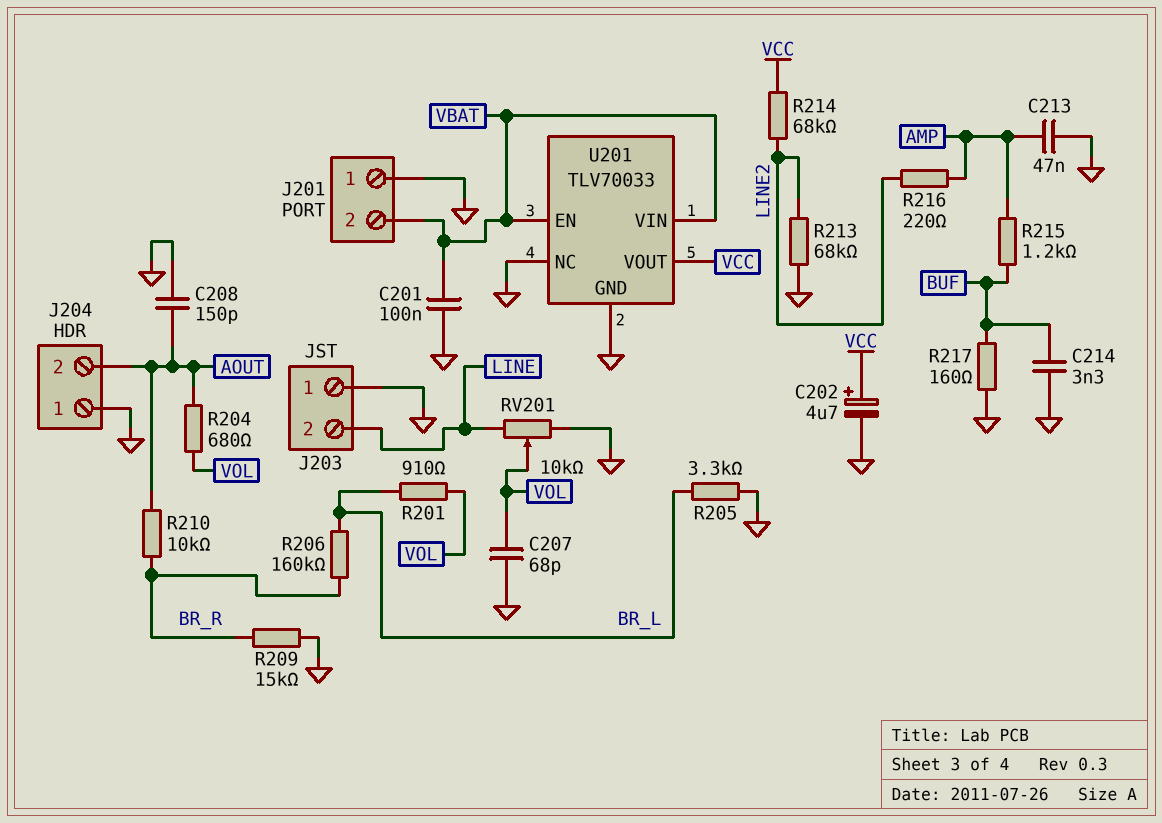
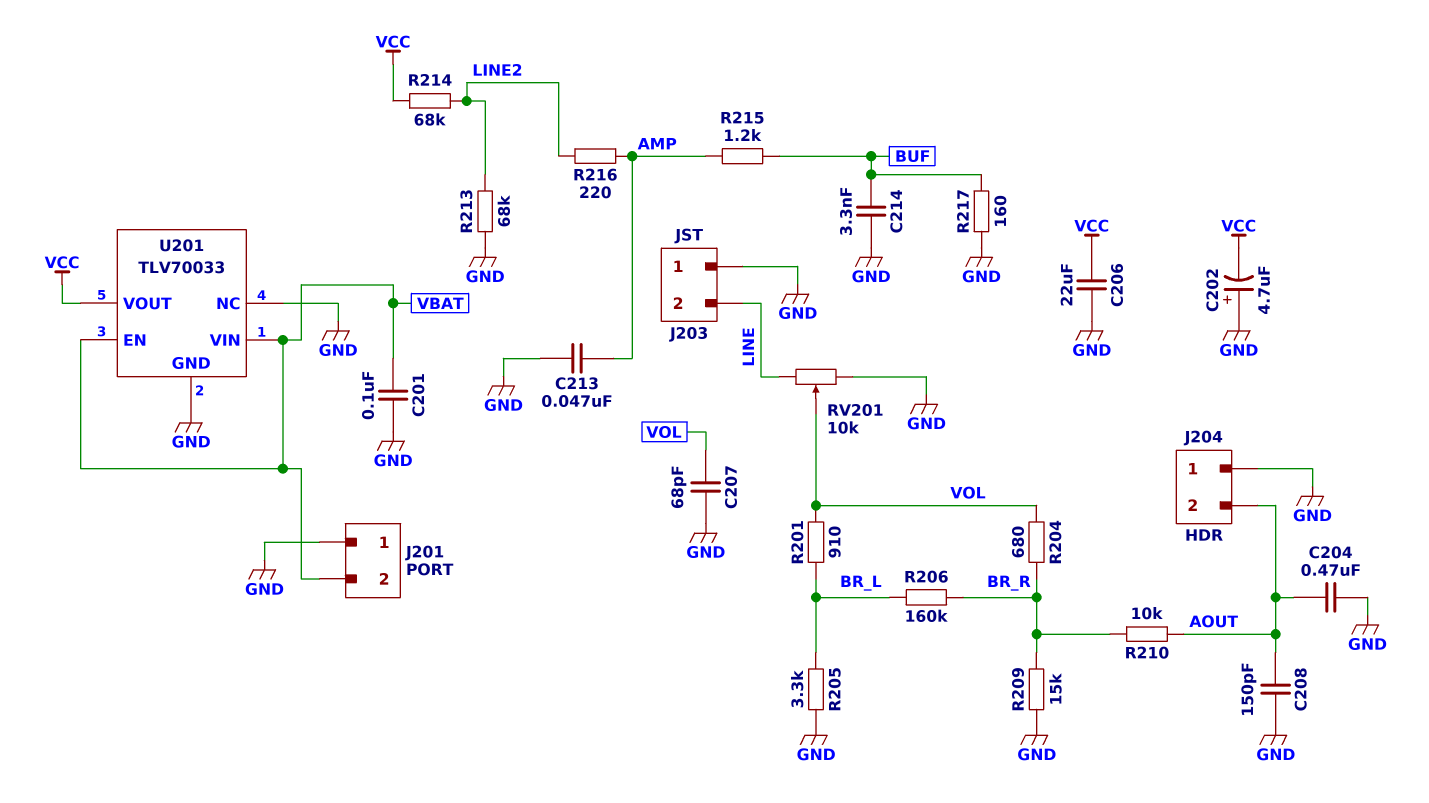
C202: 4.7uF (plus VCC, minus GND) -> 4.7uF (plus GND, minus VCC)
C204: none -> 470nF (AOUT, GND)
C206: none -> 22uF (GND, VCC)
R204: 680 (AOUT, VOL) -> 680 (BR_R, VOL)

